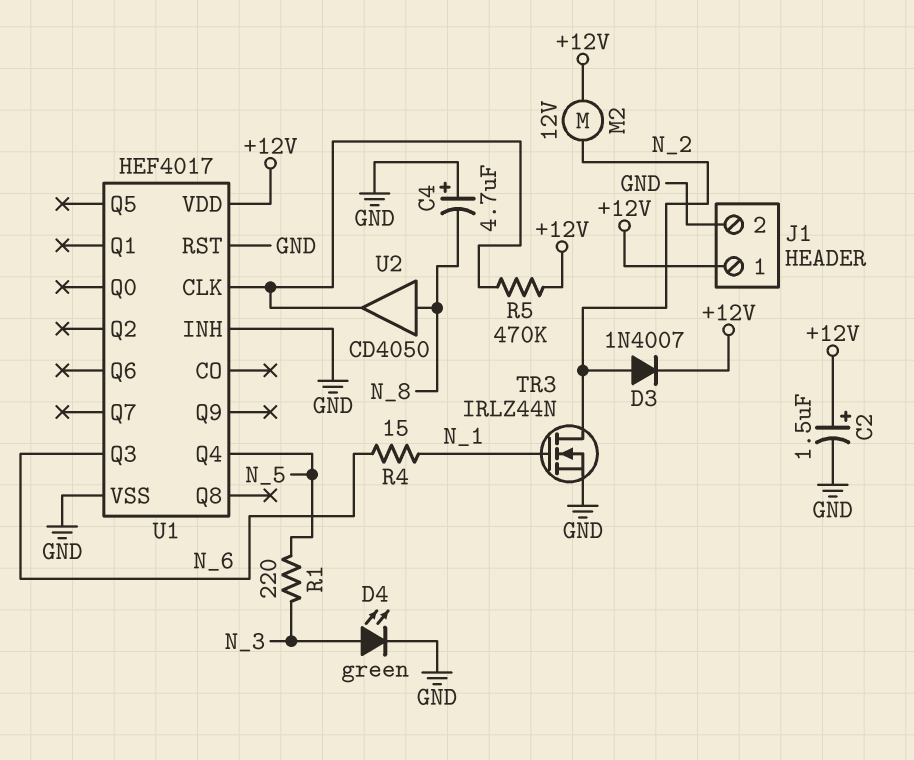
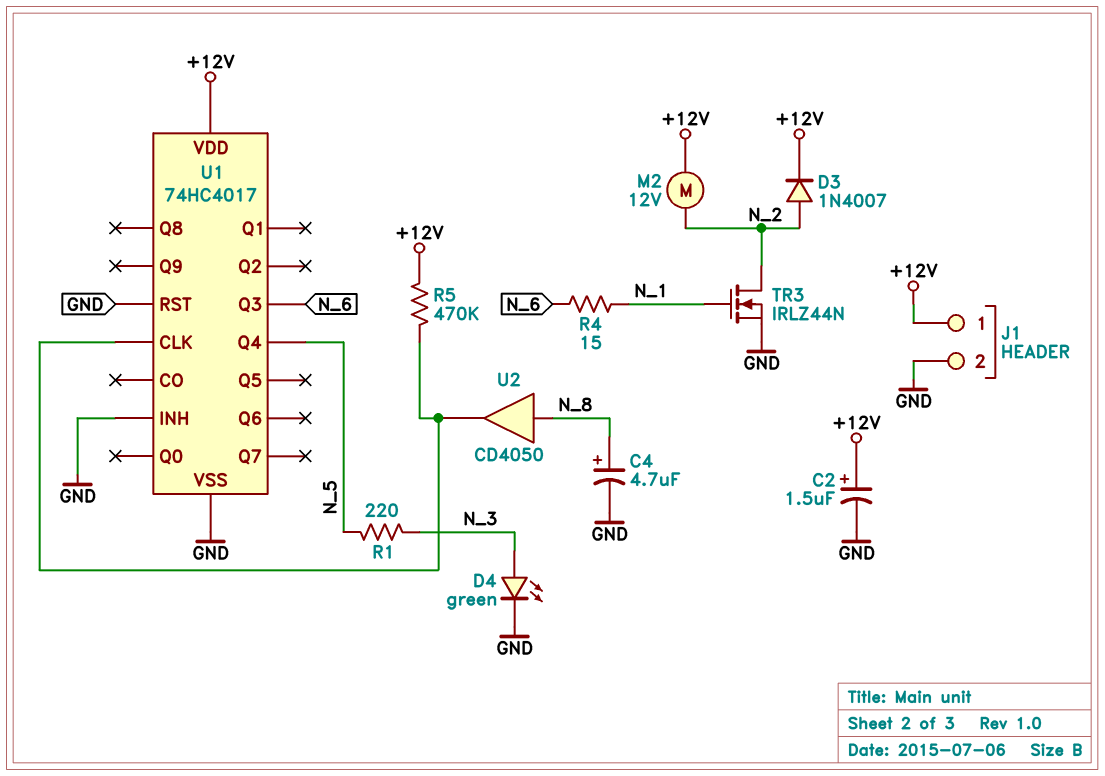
C4: 4.7uF (plus GND, minus N_8) -> 4.7uF (plus N_8, minus GND)
U1: HEF4017 -> 74HC4017

